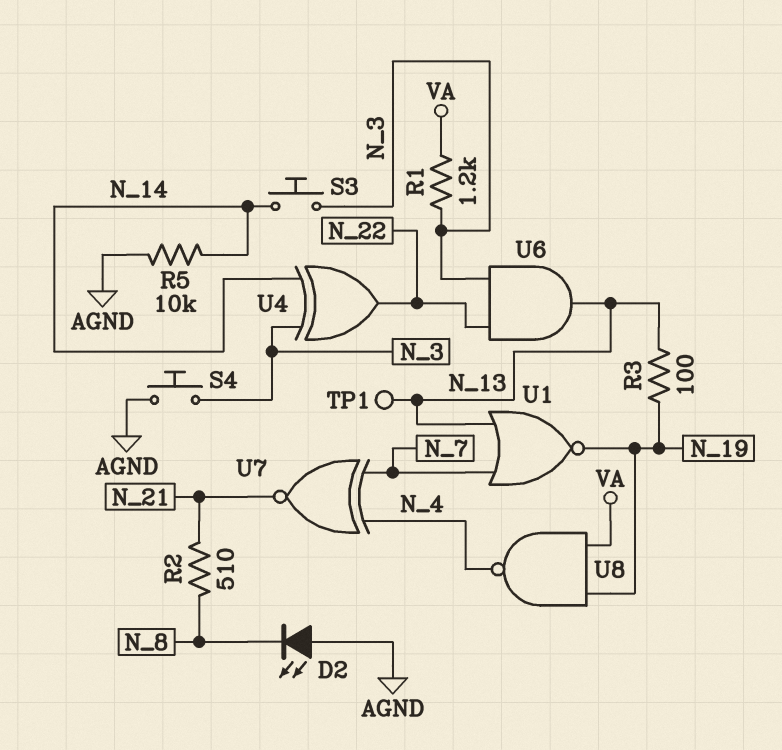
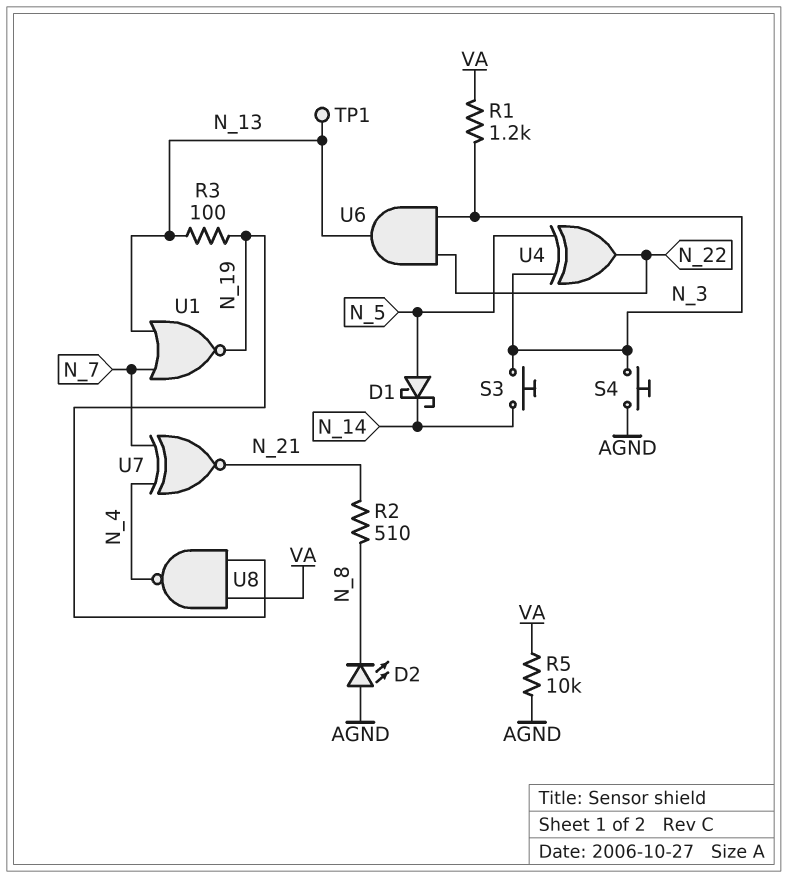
D1: none -> schottky (A N_5, K N_14)
R5: 10k (AGND, N_14) -> 10k (AGND, VA)
U4: XOR (in N_3, in N_14, out N_22) -> XOR (in N_3, in N_5, out N_22)

